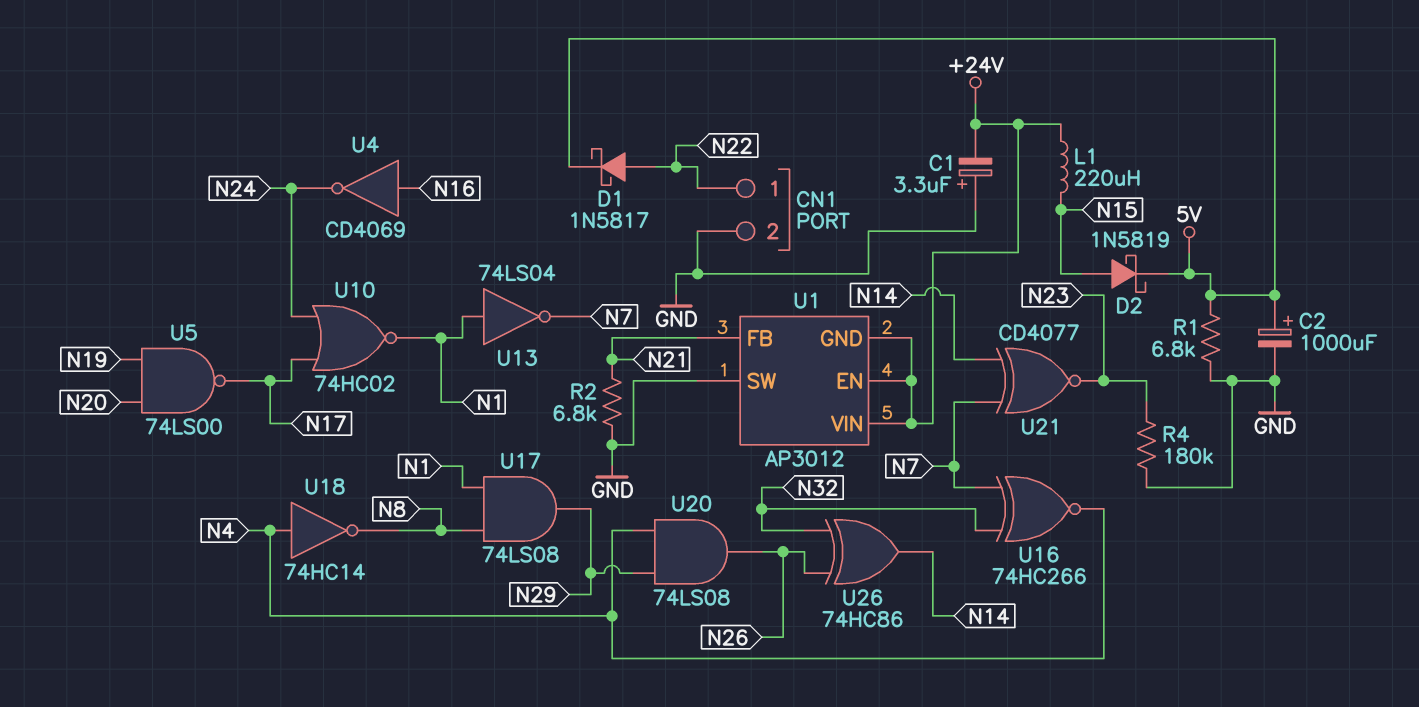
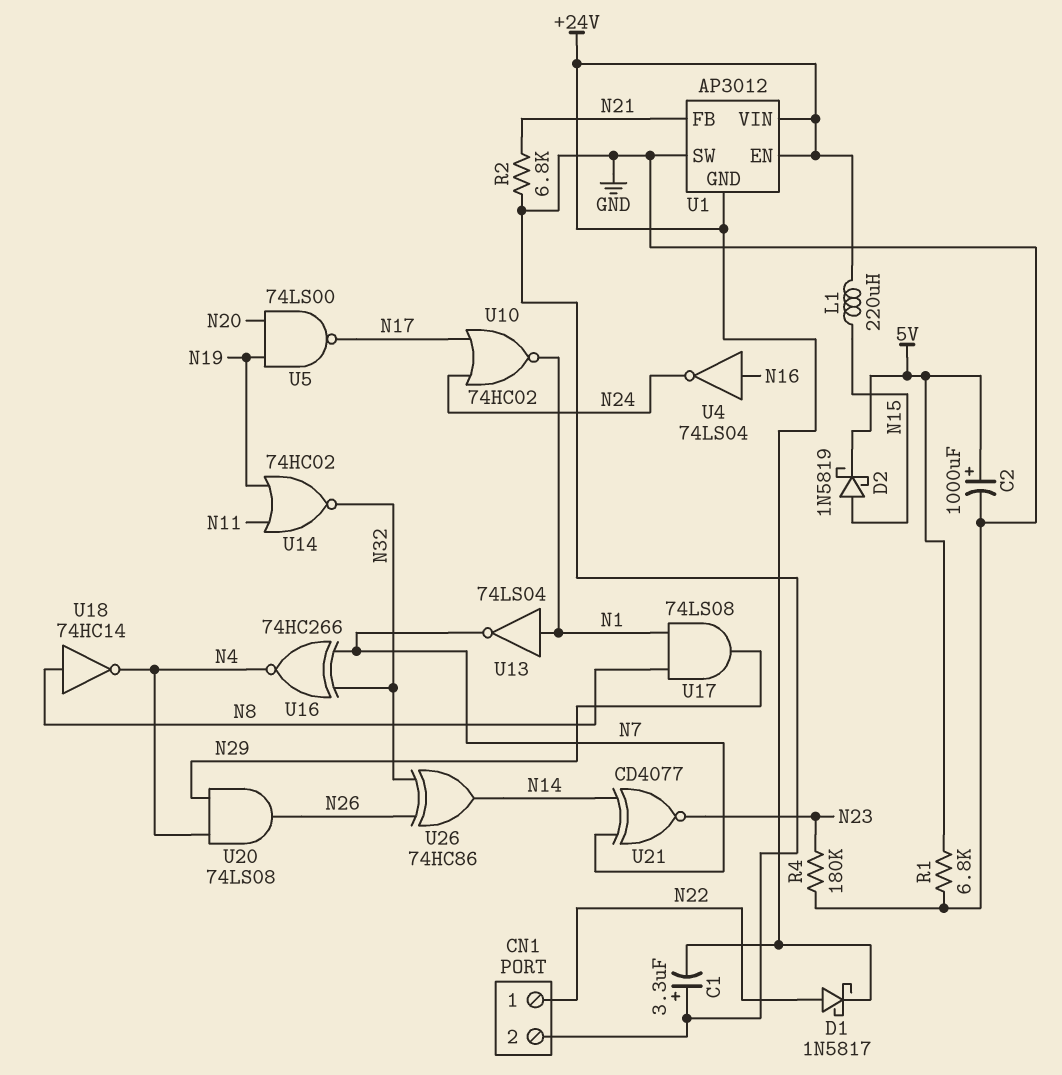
D1: schottky 1N5817 (A N22, K 5V) -> schottky 1N5817 (A N22, K +24V)
U4: NOT CD4069 (in N16, out N24) -> NOT 74LS04 (in N16, out N24)
U14: none -> NOR 74HC02 (in N11, in N19, out N32)
U18: NOT 74HC14 (in N4, out N8) -> NOT 74HC14 (in N8, out N4)

